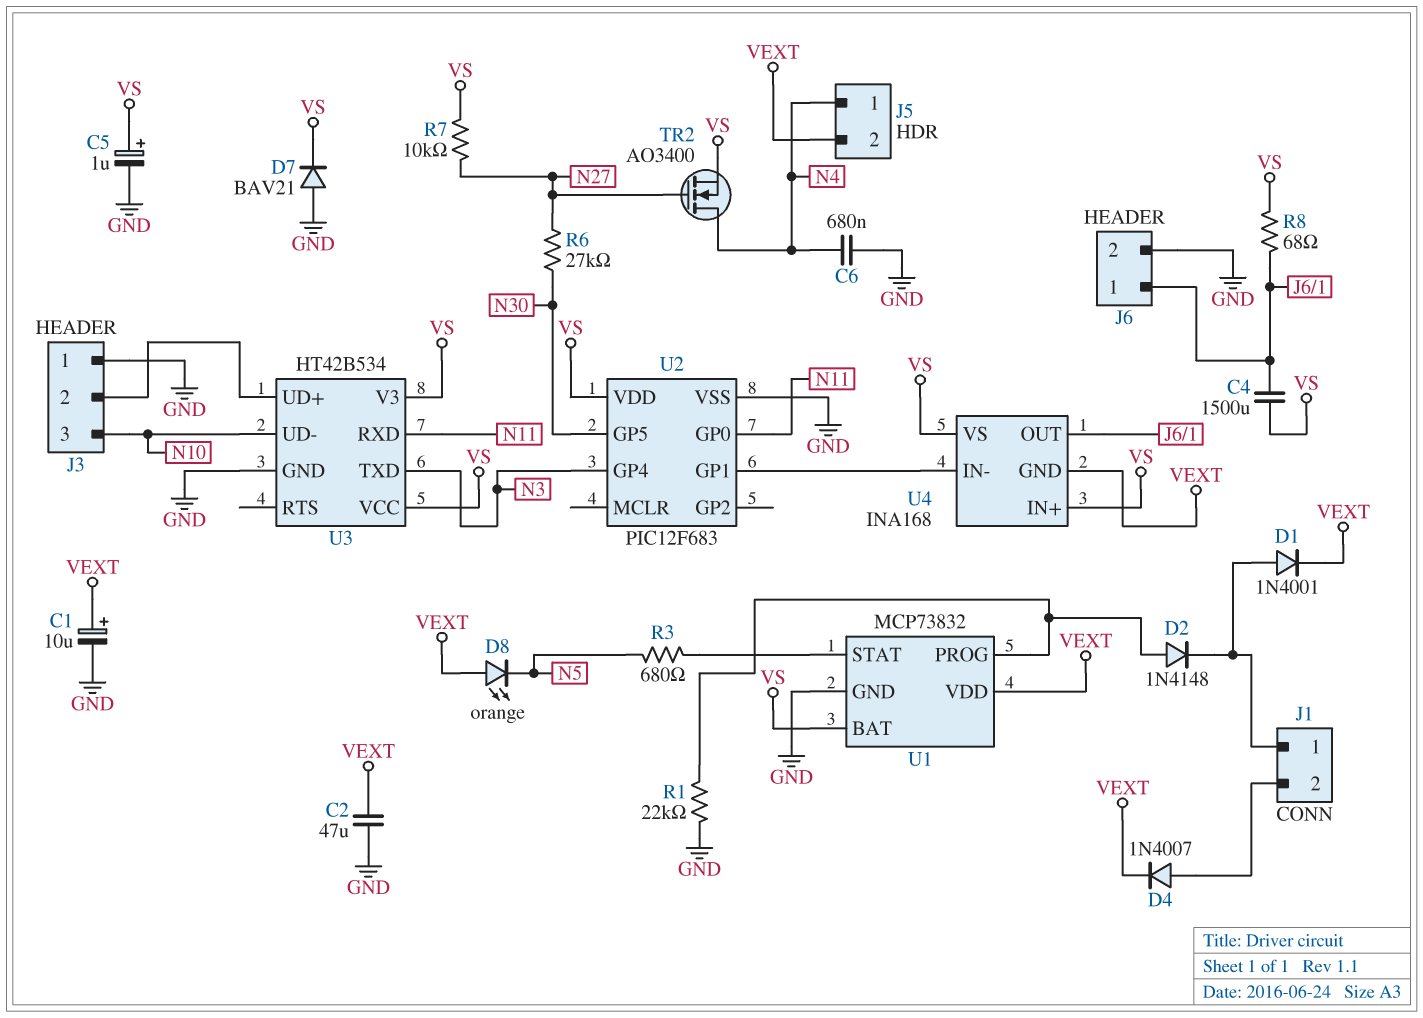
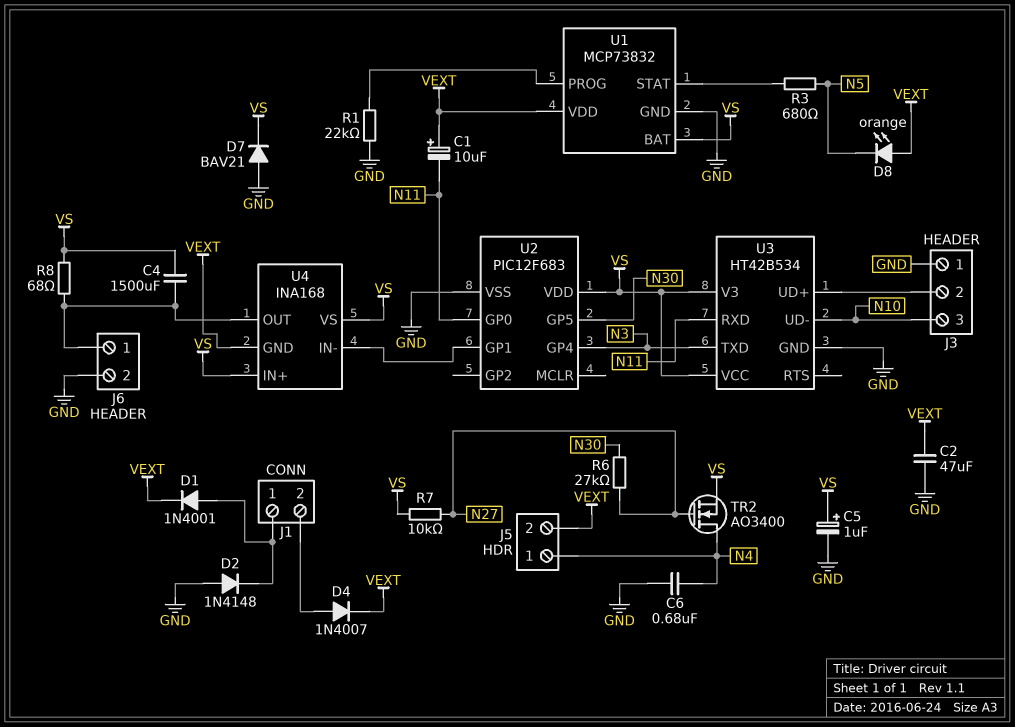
C1: 10uF (plus VEXT, minus GND) -> 10uF (plus VEXT, minus N11)
D2: diode 1N4148 (A U1/PROG, K J1/1) -> diode 1N4148 (A GND, K J1/1)

